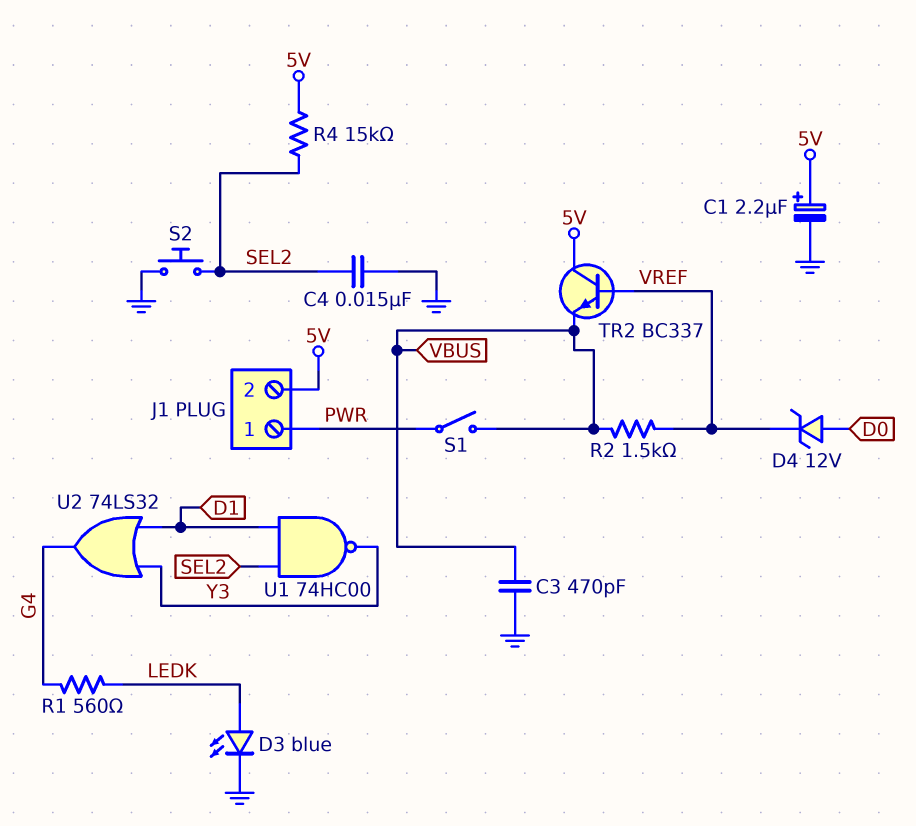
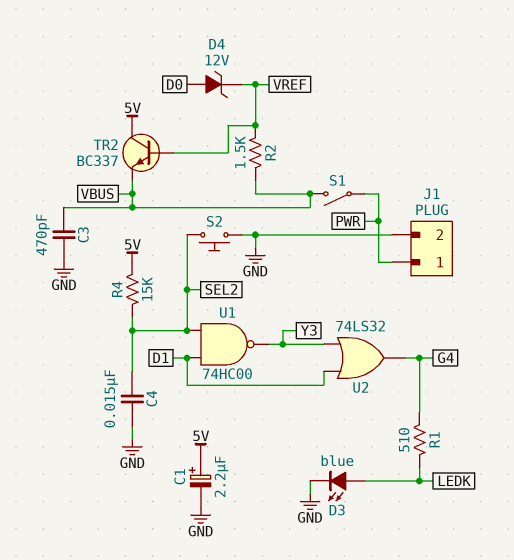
J1 pin 2: 5V -> GND
R1: 560 (G4, LEDK) -> 510 (G4, LEDK)

